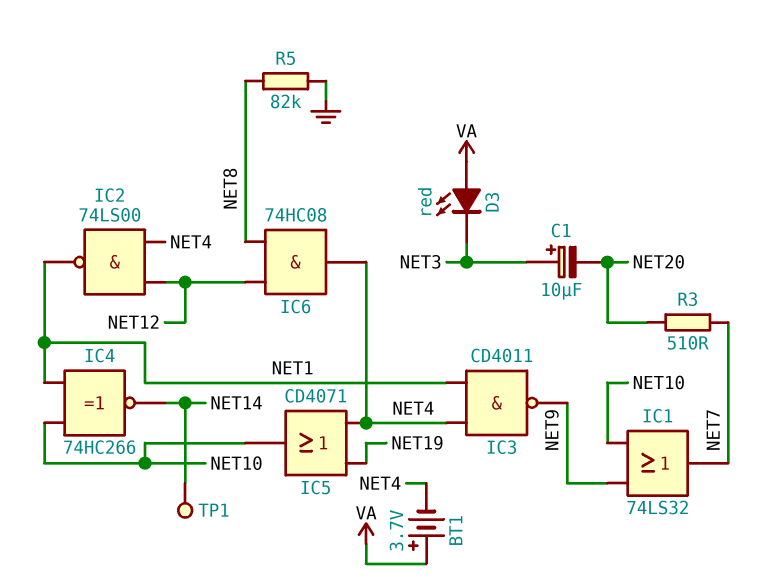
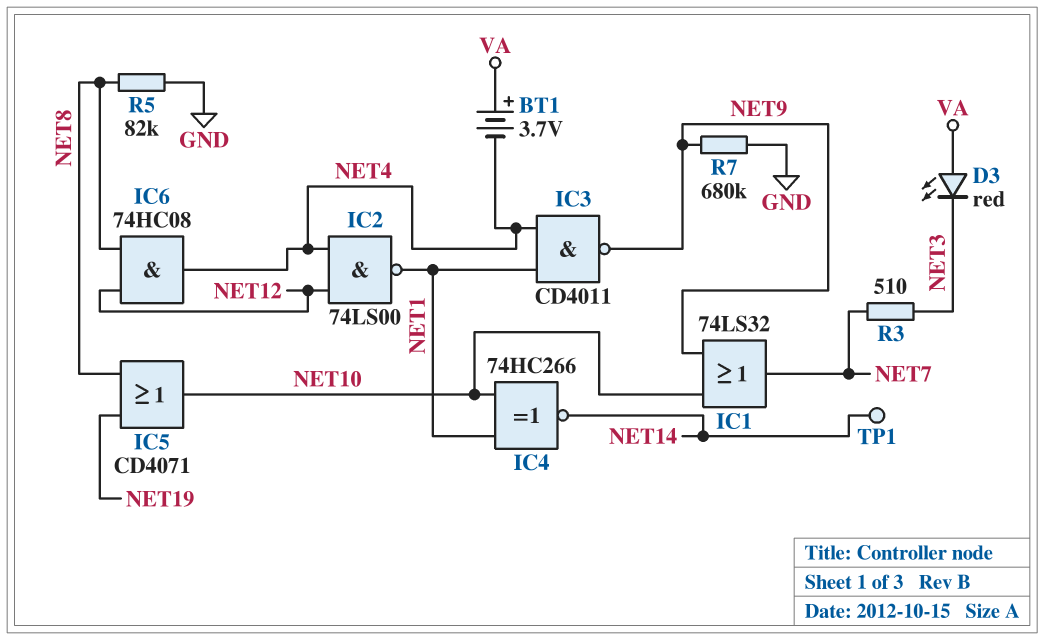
C1: 10uF (plus NET3, minus NET20) -> none
IC5: OR CD4071 (in NET4, in NET19, out NET10) -> OR CD4071 (in NET8, in NET19, out NET10)
R3: 510 (NET7, NET20) -> 510 (NET3, NET7)
R7: none -> 680k (GND, NET9)

